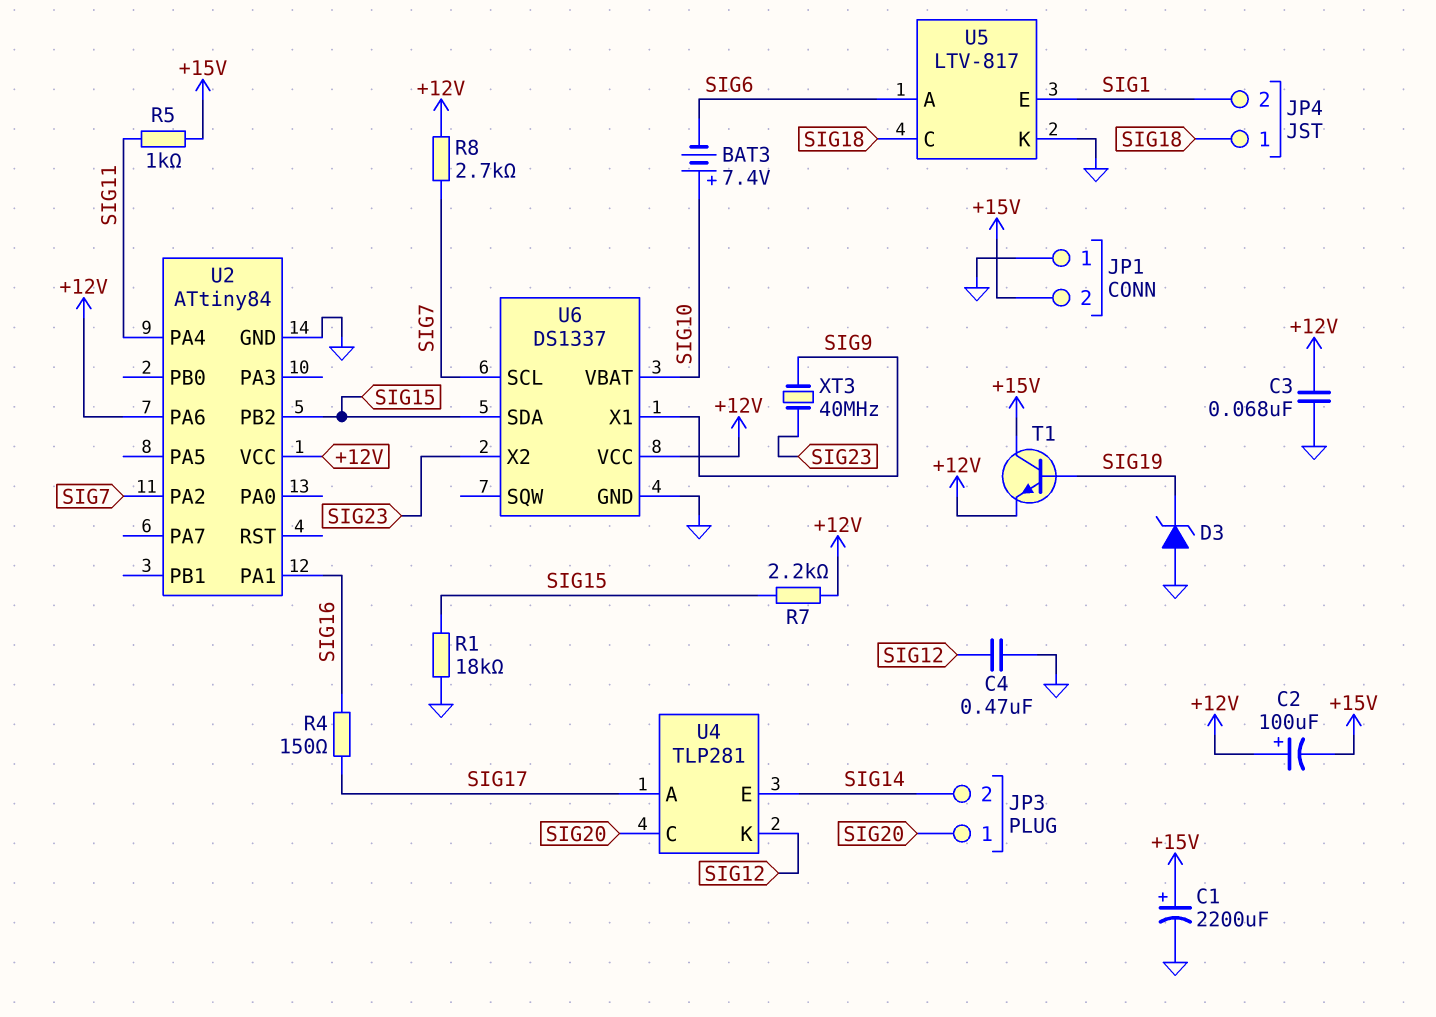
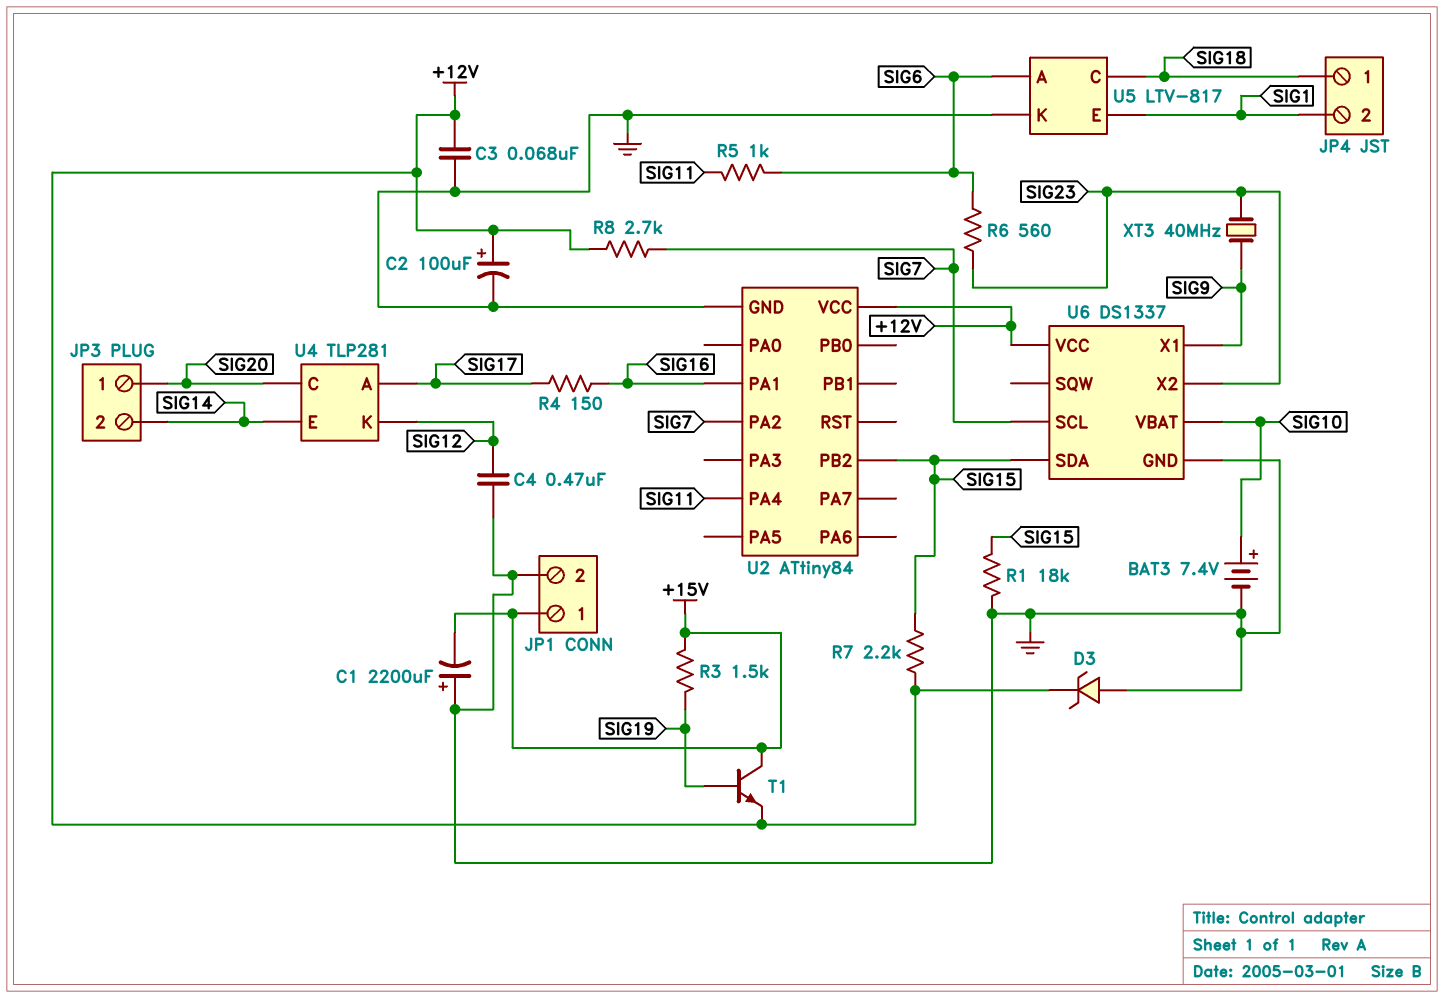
BAT3: 7.4V (plus SIG10, minus SIG6) -> 7.4V (plus SIG10, minus GND)
C1: 2200uF (plus +15V, minus GND) -> 2200uF (plus GND, minus +15V)
C2: 100uF (plus +12V, minus +15V) -> 100uF (plus +12V, minus GND)
D3: zener (A GND, K SIG19) -> zener (A GND, K +12V)
JP1 pin 1: GND -> +15V
JP1 pin 2: +15V -> GND
R3: none -> 1.5k (+15V, SIG19)
R5: 1k (+15V, SIG11) -> 1k (SIG6, SIG11)
R6: none -> 560 (SIG6, SIG23)
U2 pin PA6: +12V -> none

